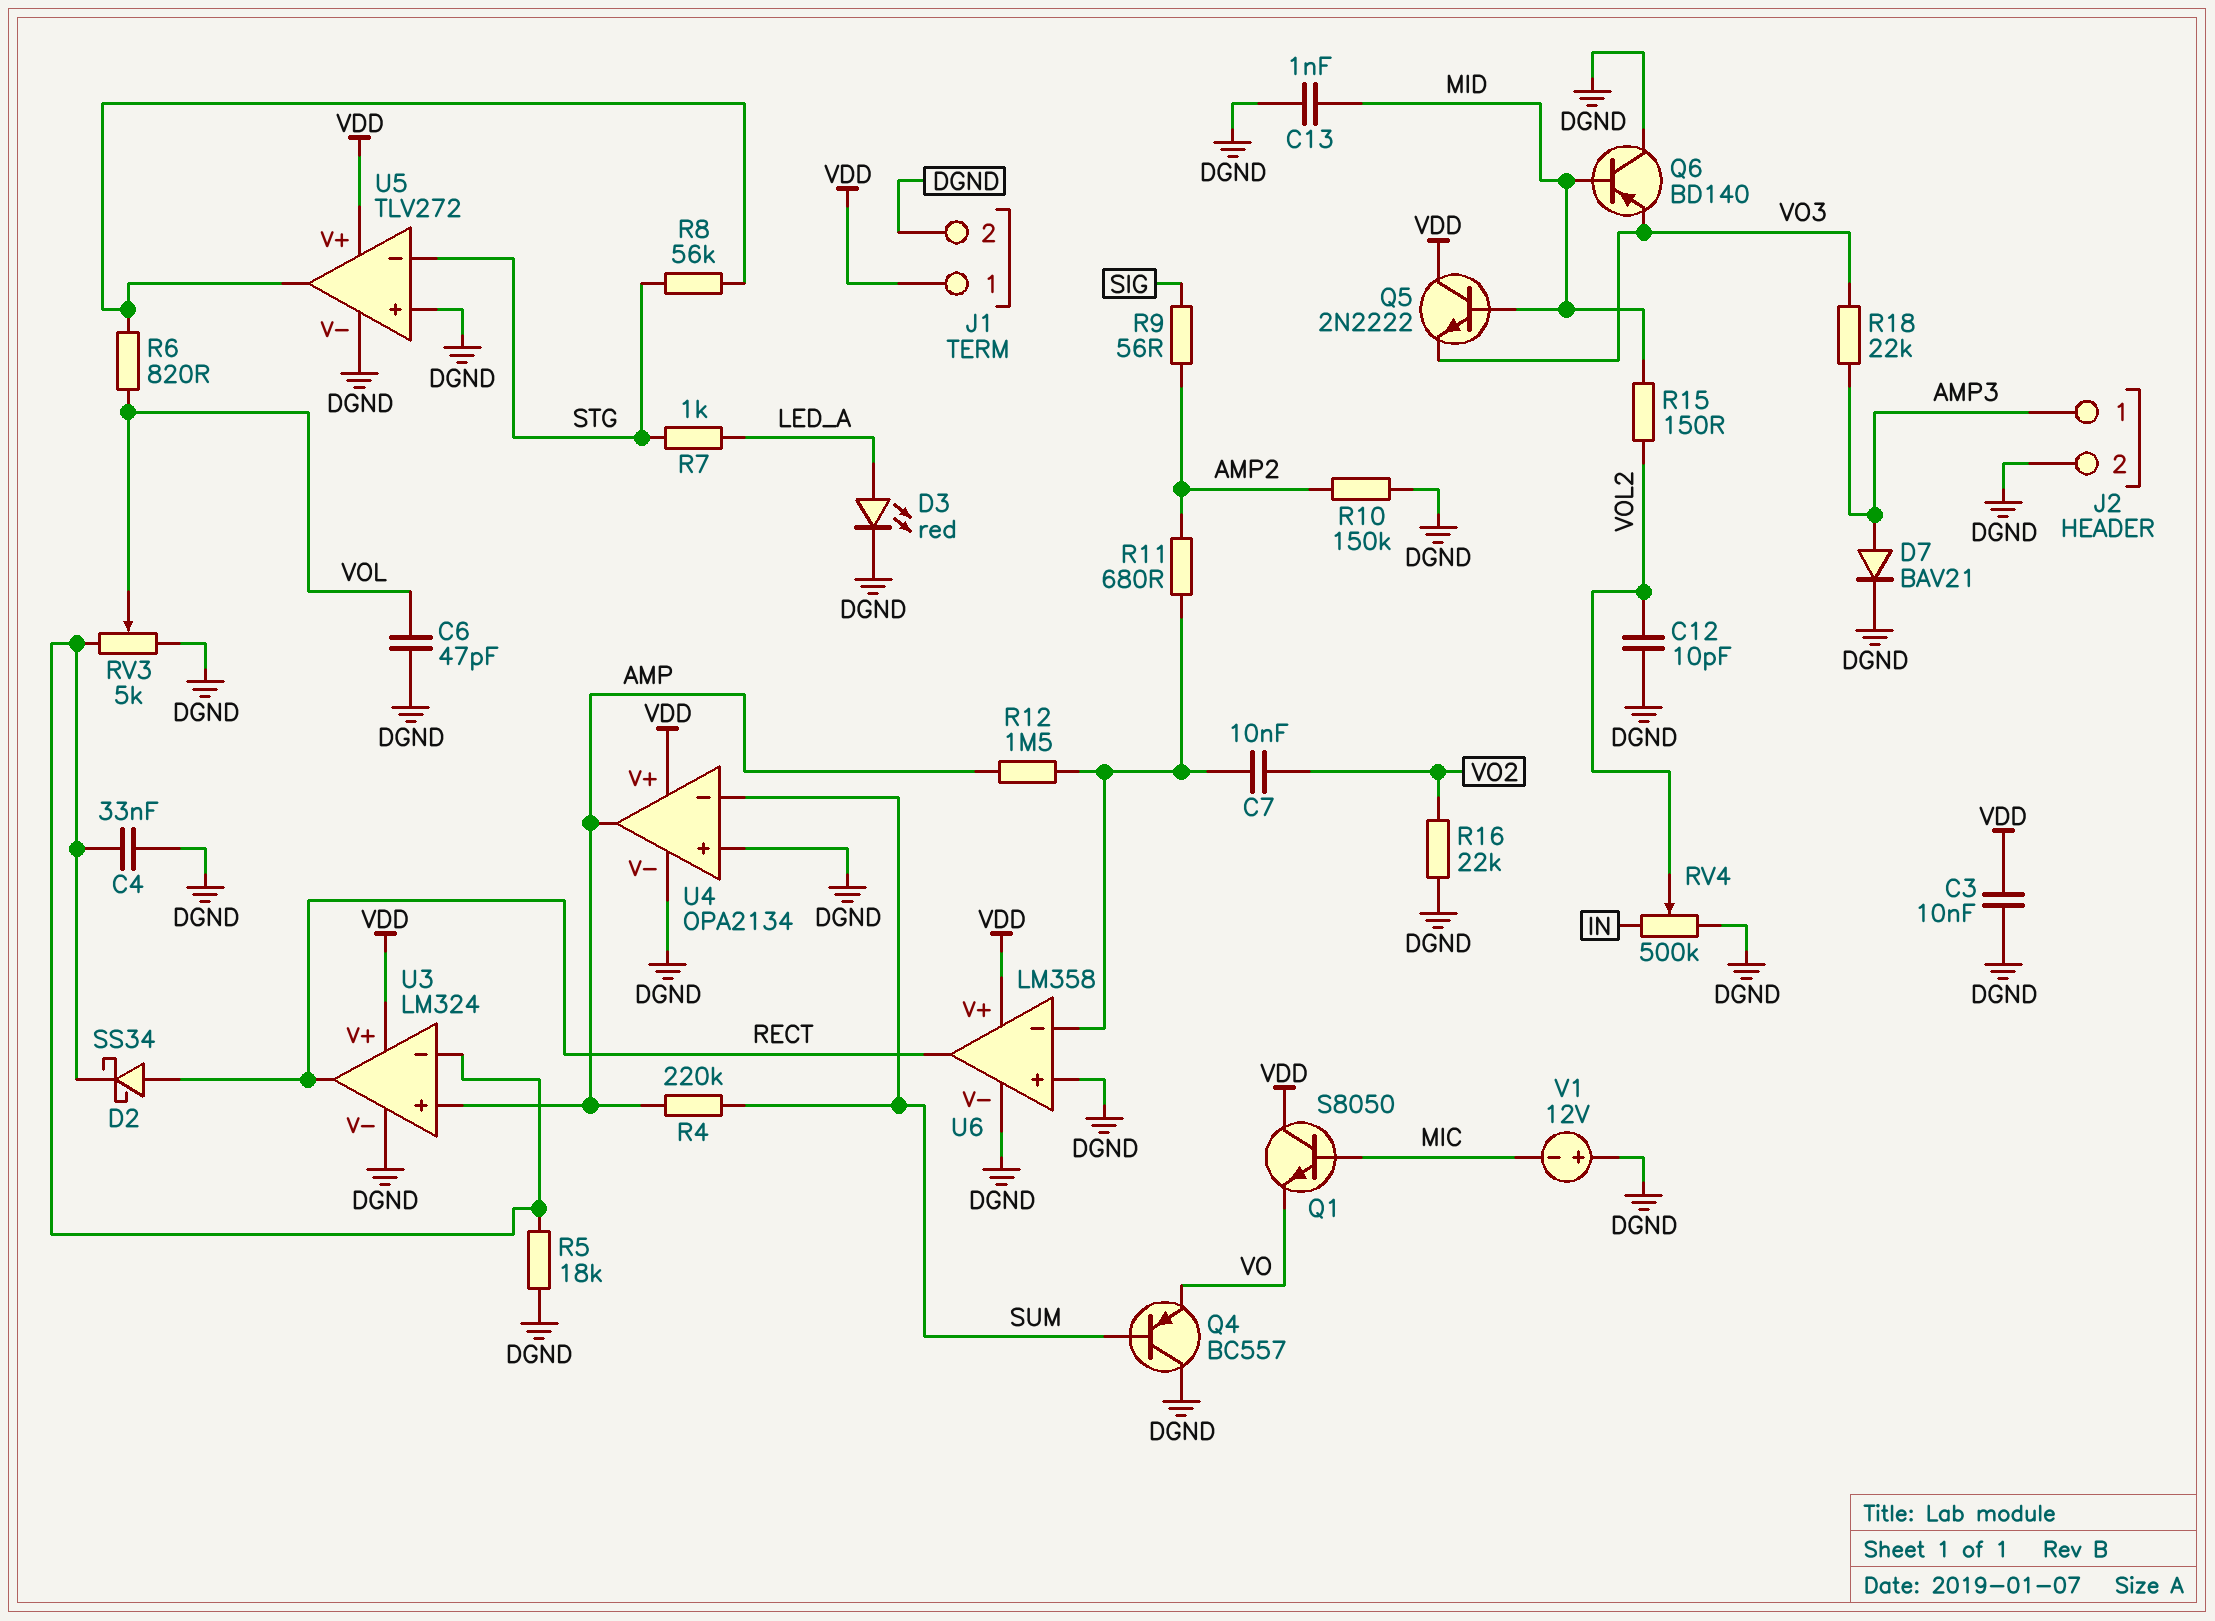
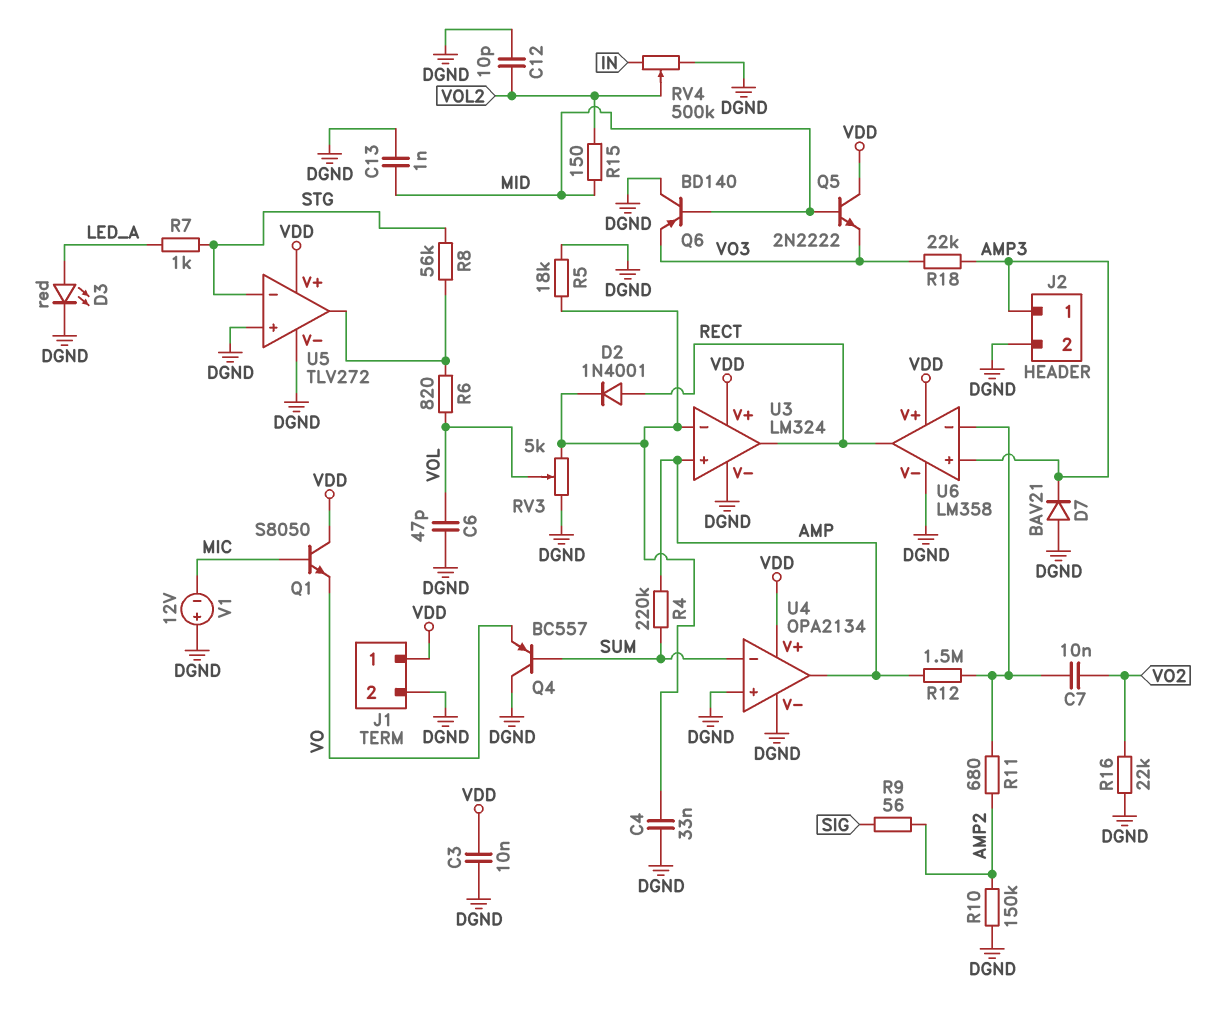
D2: schottky SS34 (A RECT, K U3/in-) -> diode 1N4001 (A RECT, K U3/in-)
D7: diode BAV21 (A AMP3, K DGND) -> diode BAV21 (A DGND, K AMP3)
U6 pin in+: DGND -> AMP3

